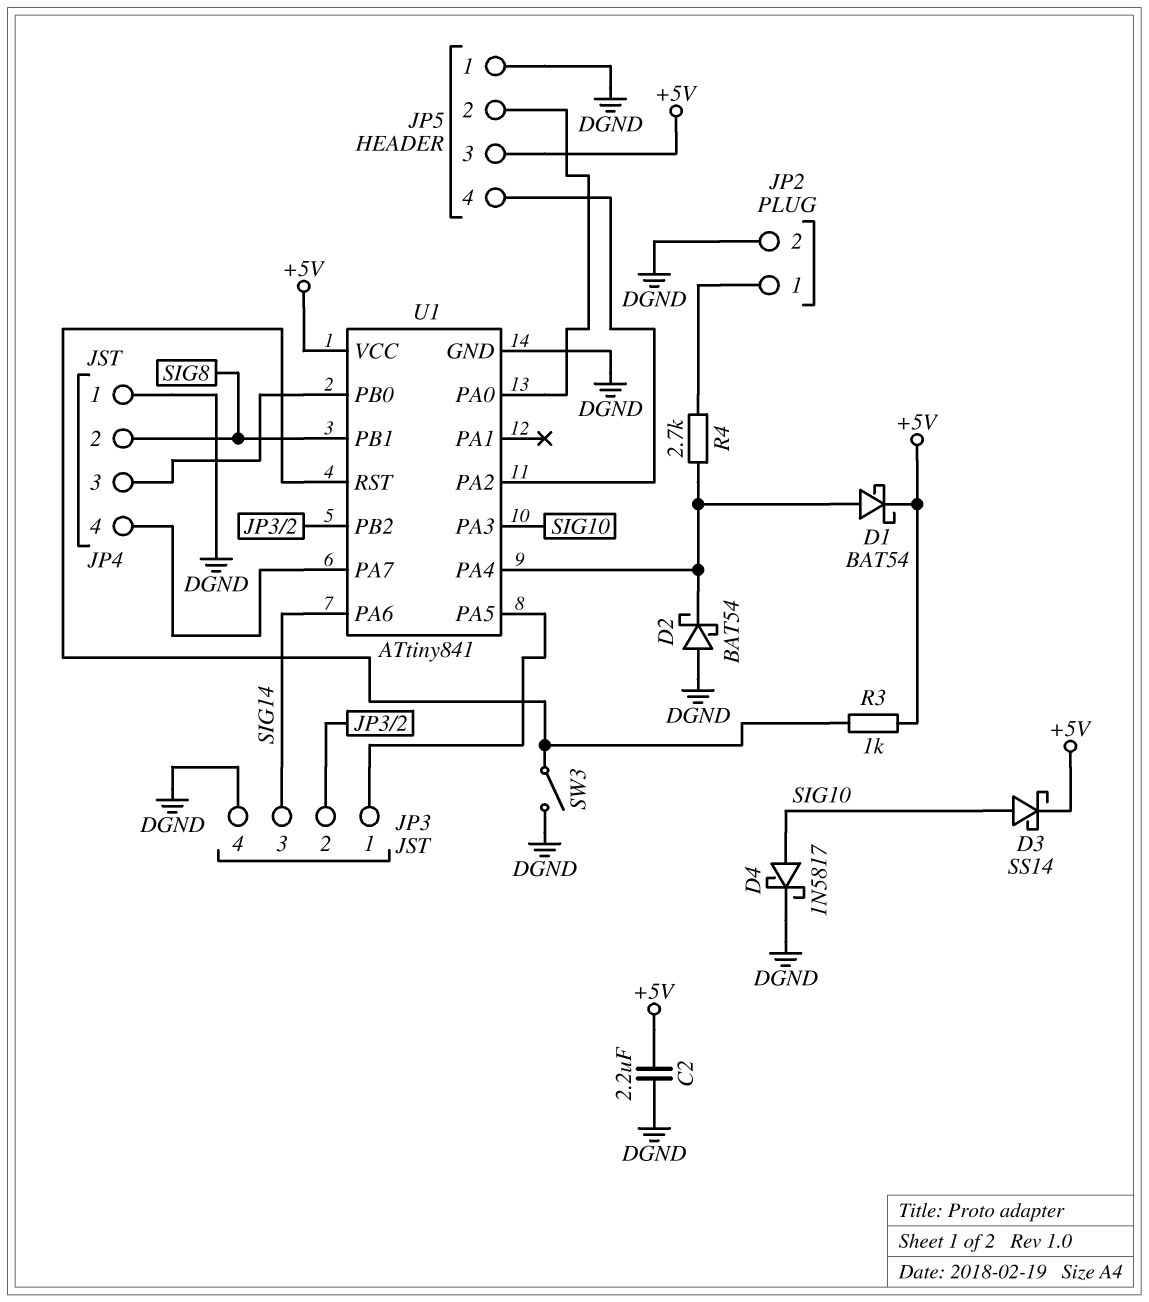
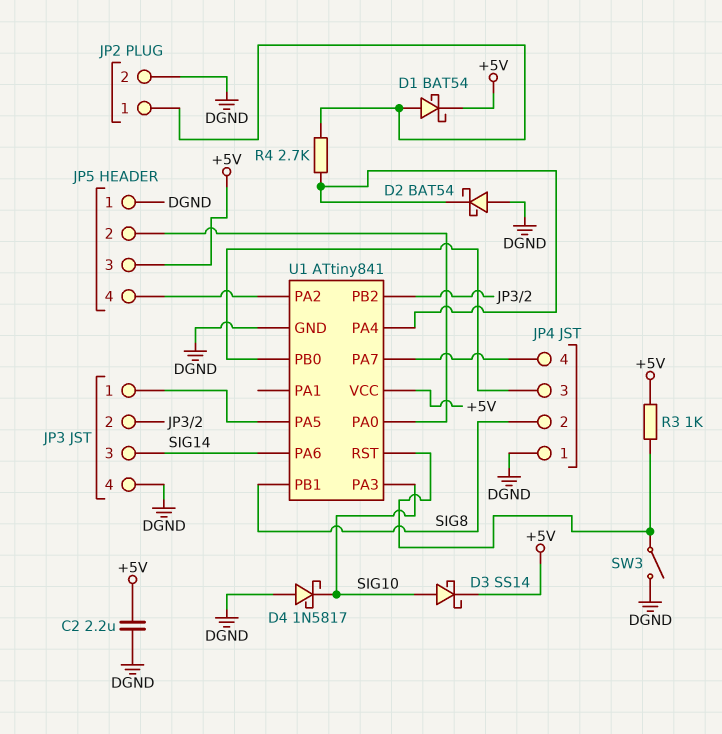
D1: schottky BAT54 (A U1/PA4, K +5V) -> schottky BAT54 (A JP2/1, K +5V)
D4: schottky 1N5817 (A SIG10, K DGND) -> schottky 1N5817 (A DGND, K SIG10)

